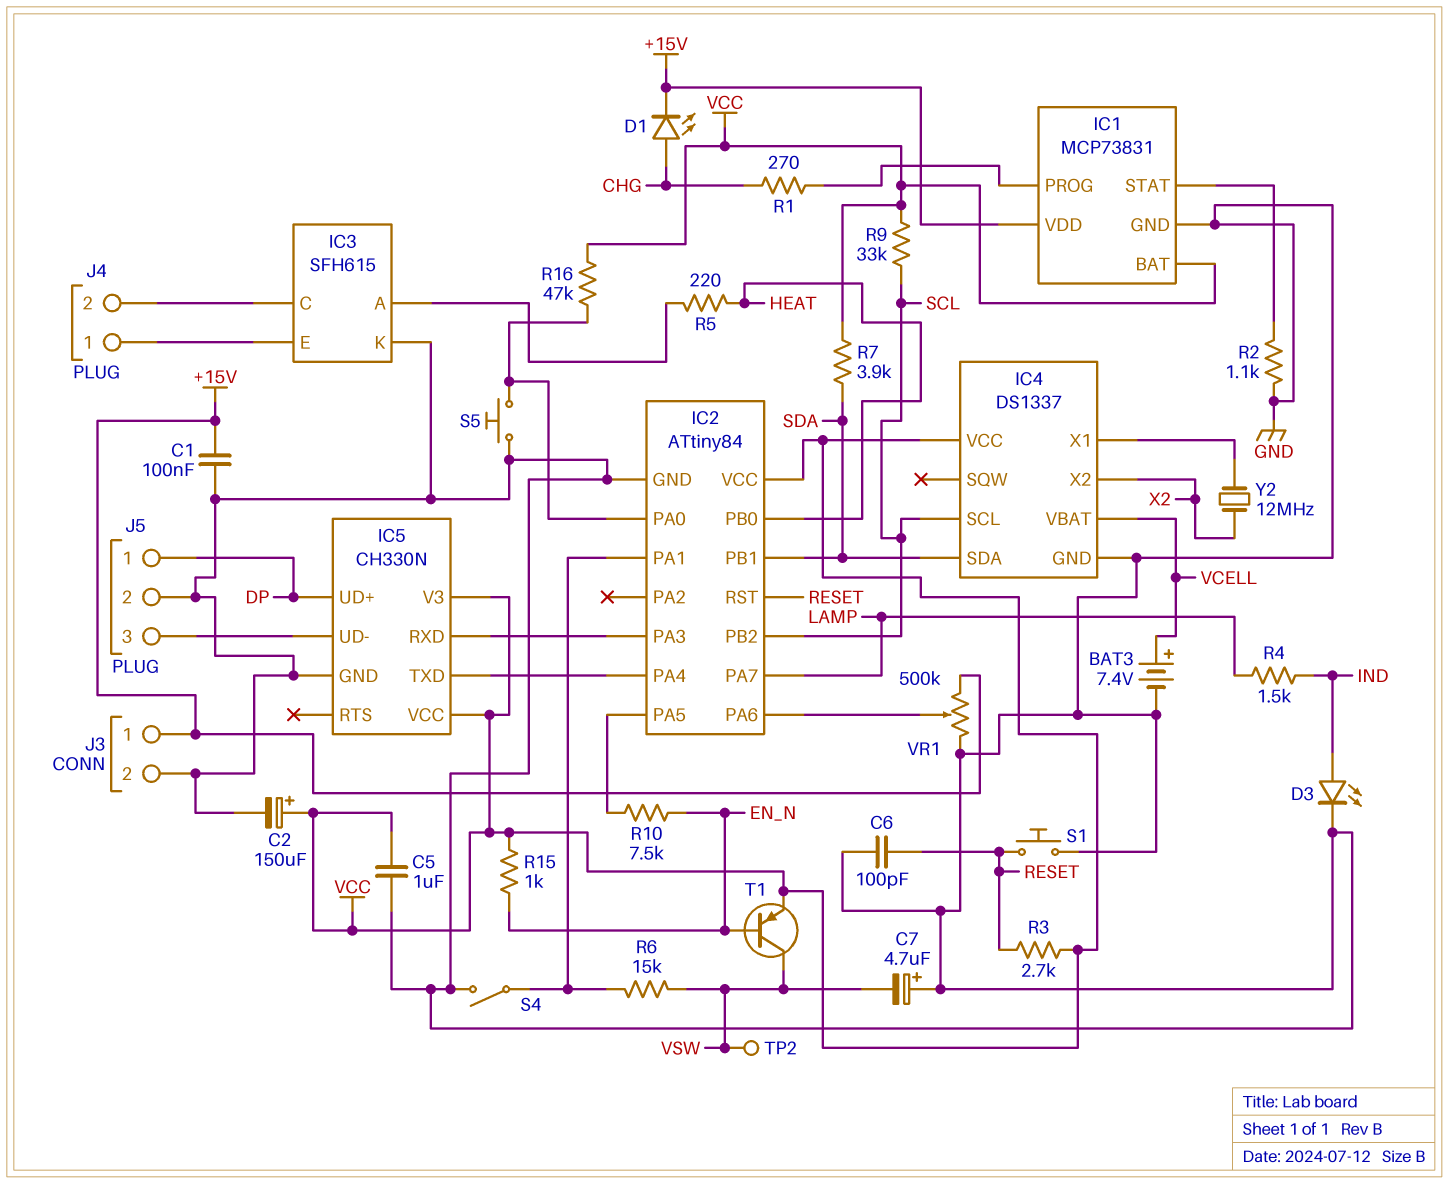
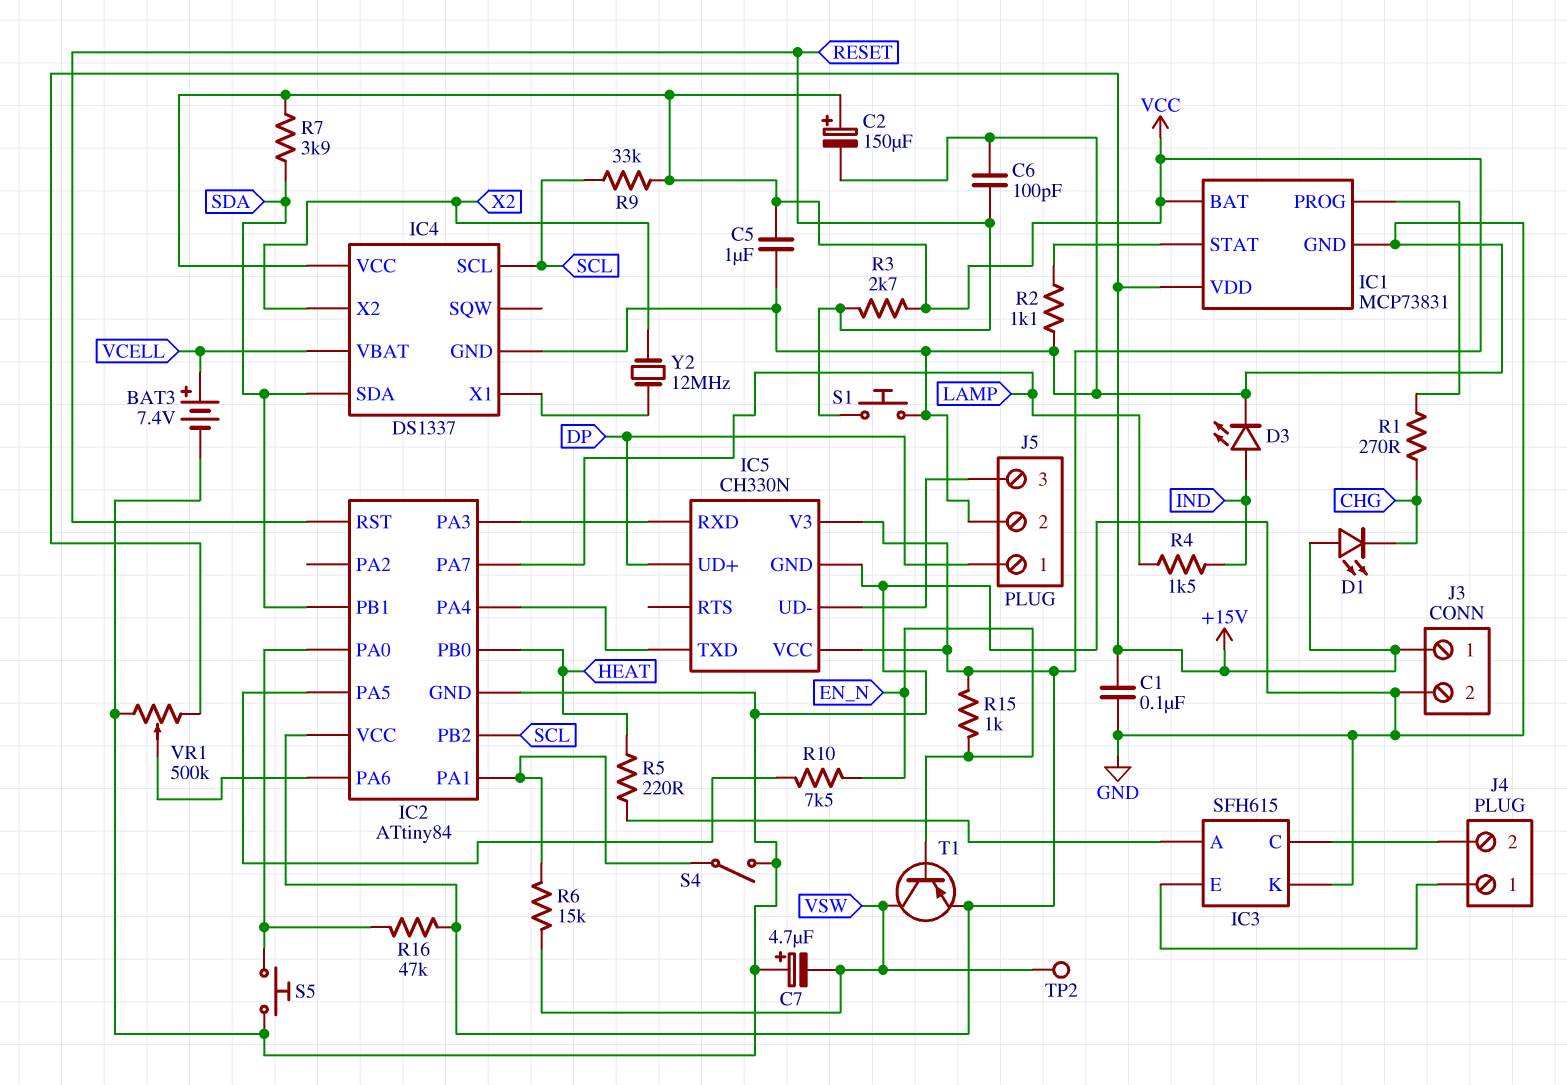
D1: LED (A CHG, K +15V) -> LED (A +15V, K CHG)

